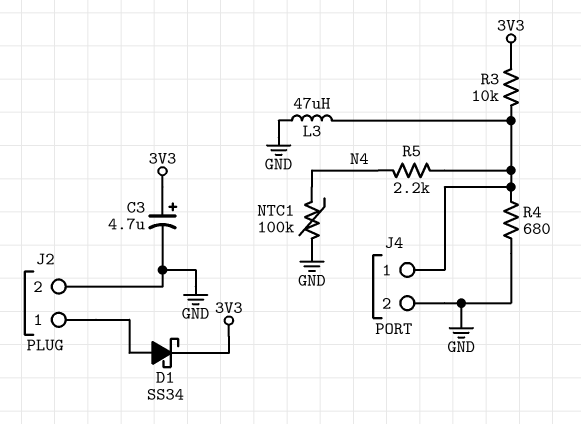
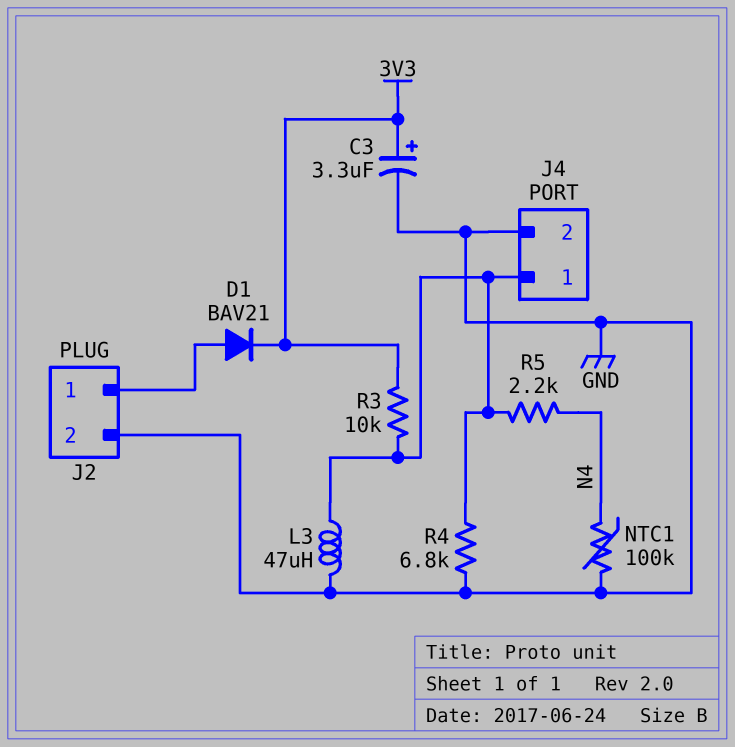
C3: 4.7uF (plus 3V3, minus GND) -> 3.3uF (plus 3V3, minus GND)
D1: schottky SS34 (A J2/1, K 3V3) -> diode BAV21 (A J2/1, K 3V3)
R4: 680 (GND, J4/1) -> 6.8k (GND, J4/1)

